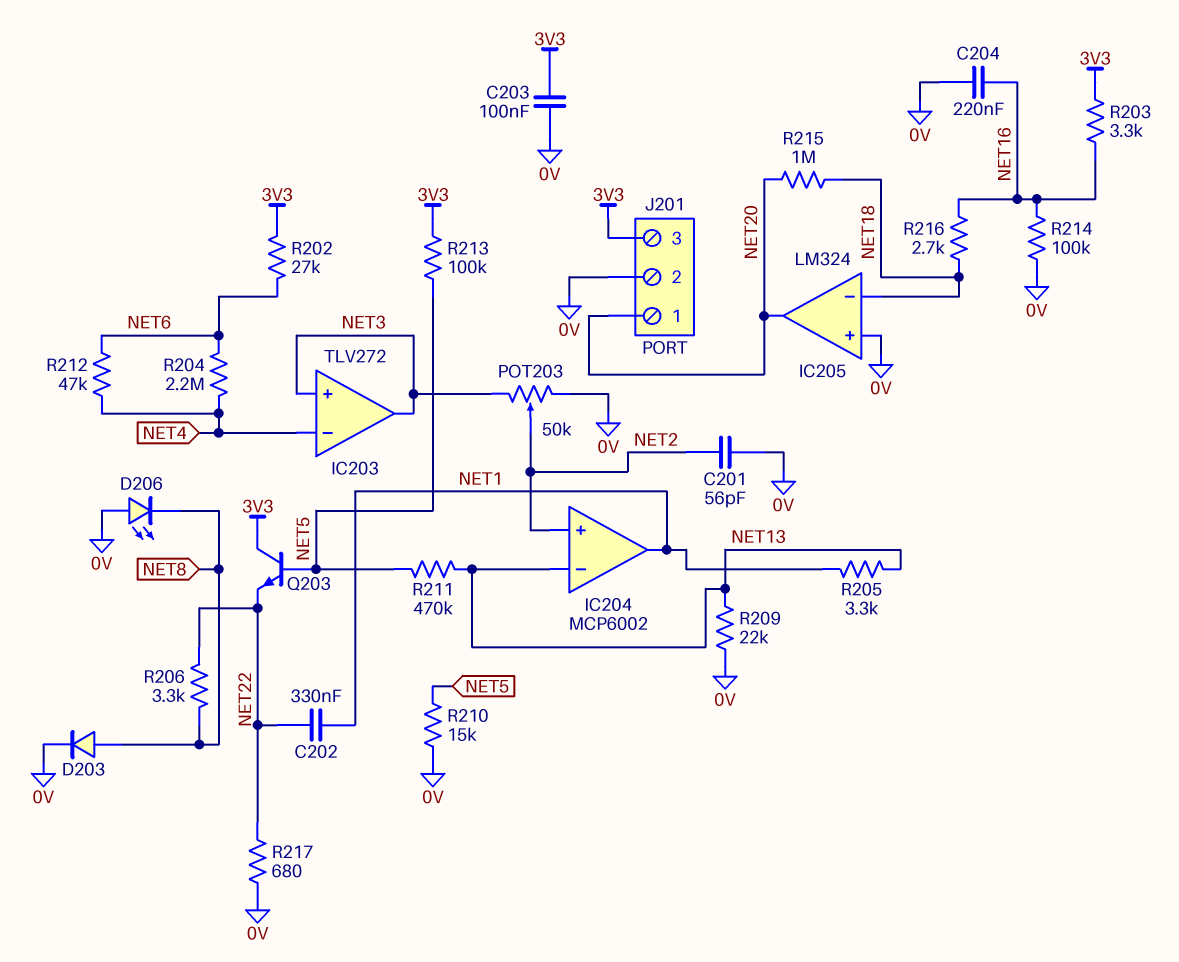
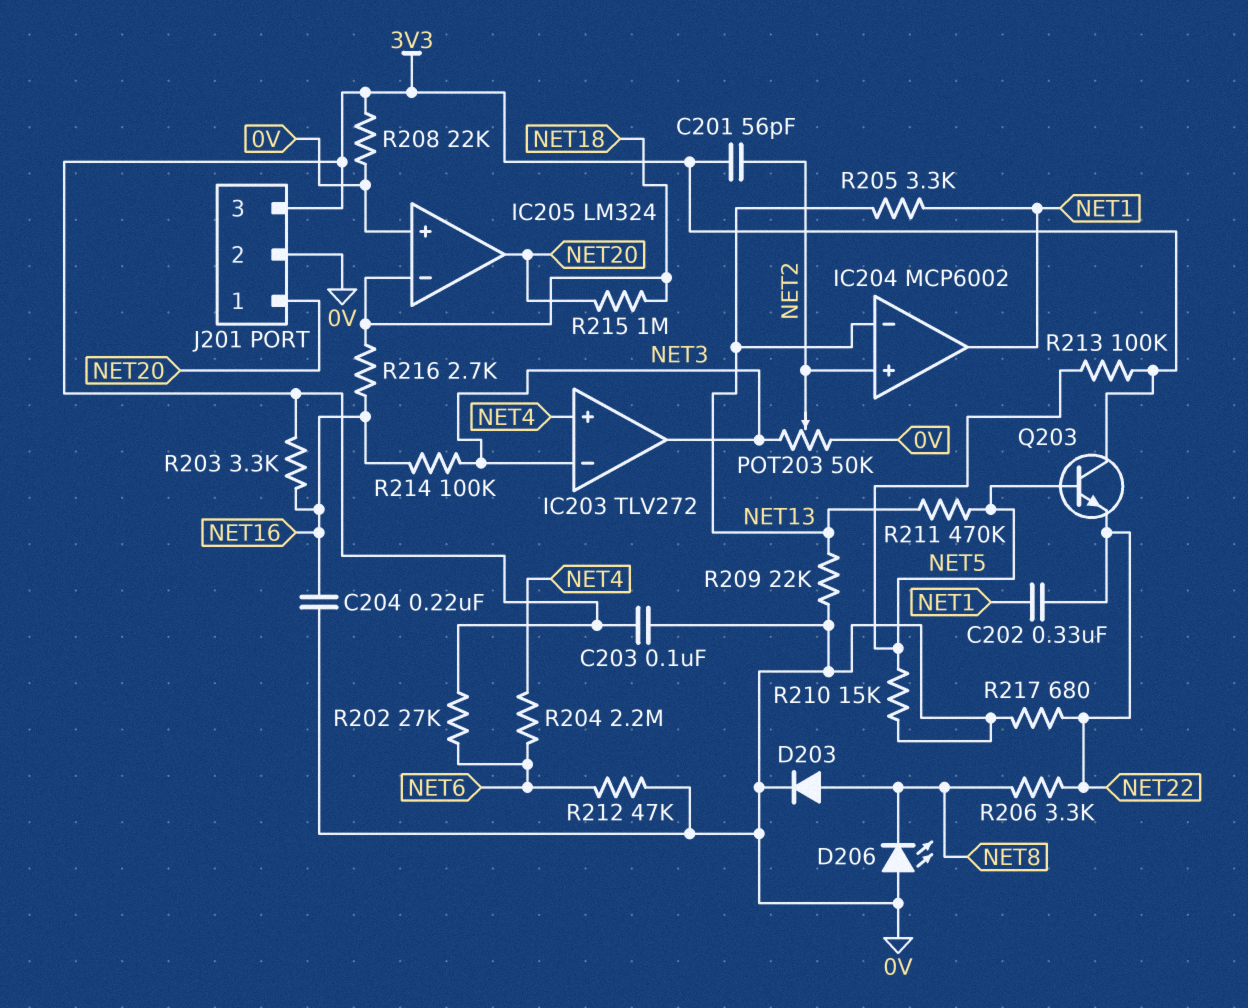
C201: 56pF (0V, NET2) -> 56pF (3V3, NET2)
IC203 pin in+: NET3 -> NET4
IC203 pin in-: NET4 -> NET3
R208: none -> 22k (0V, 3V3)
R212: 47k (NET4, NET6) -> 47k (0V, NET6)
R214: 100k (0V, NET16) -> 100k (NET3, NET16)

